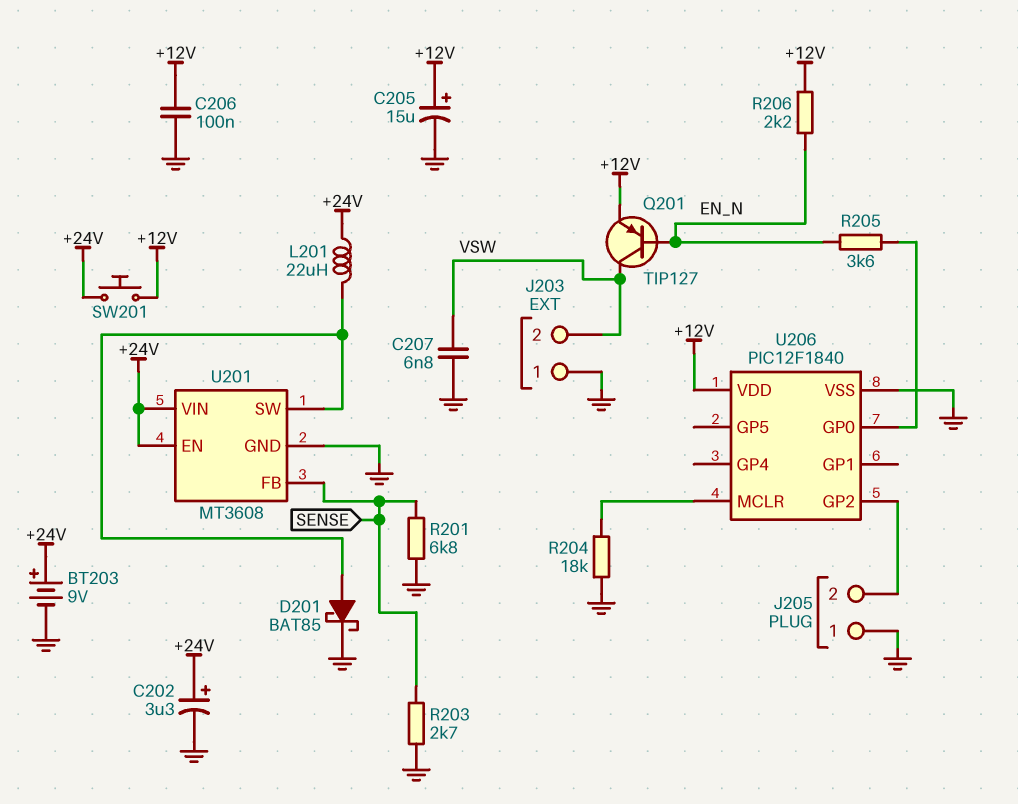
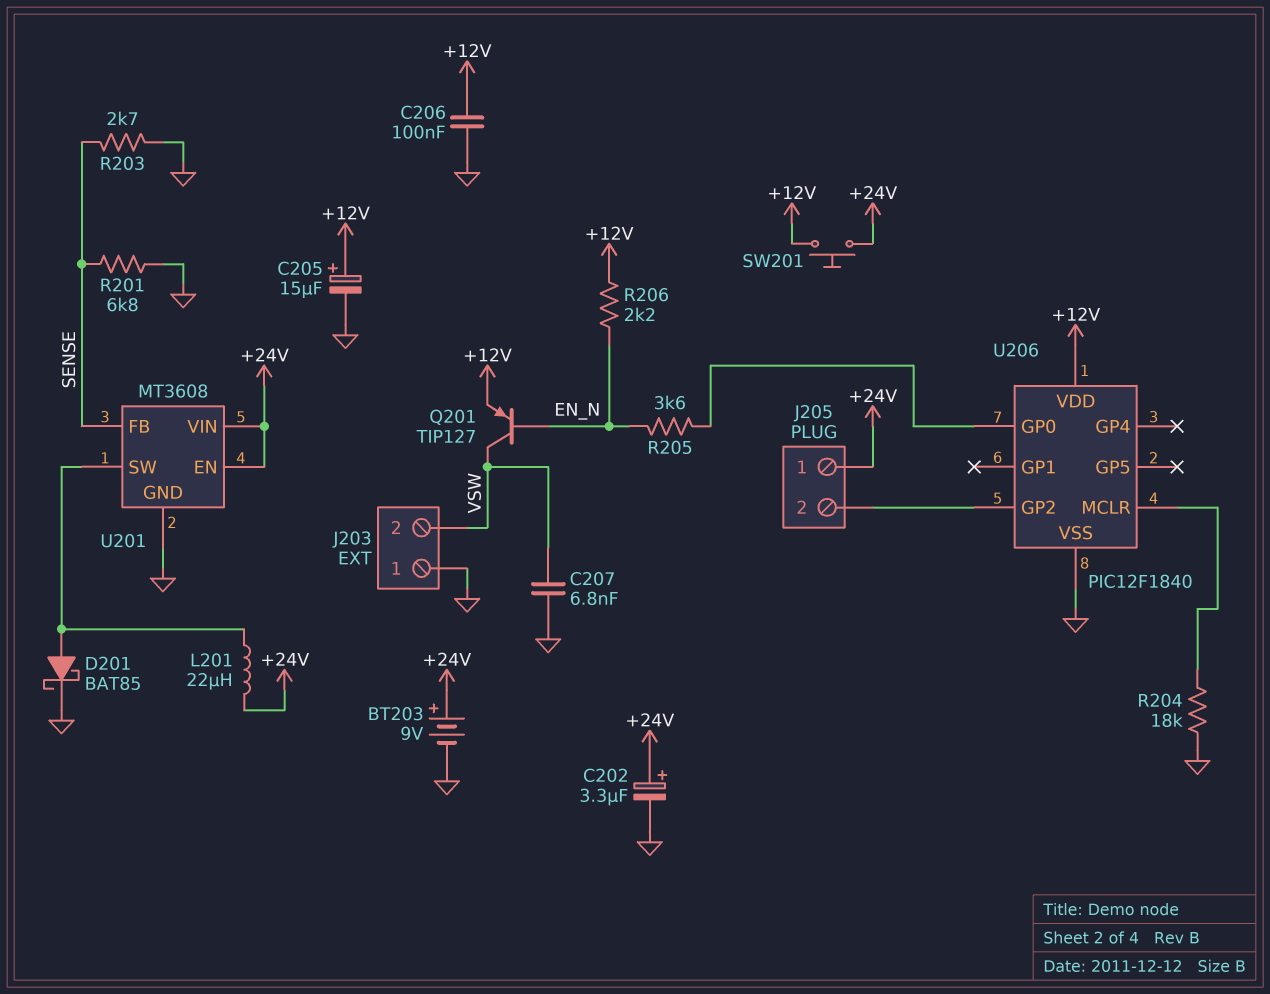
J205 pin 1: GND -> +24V

